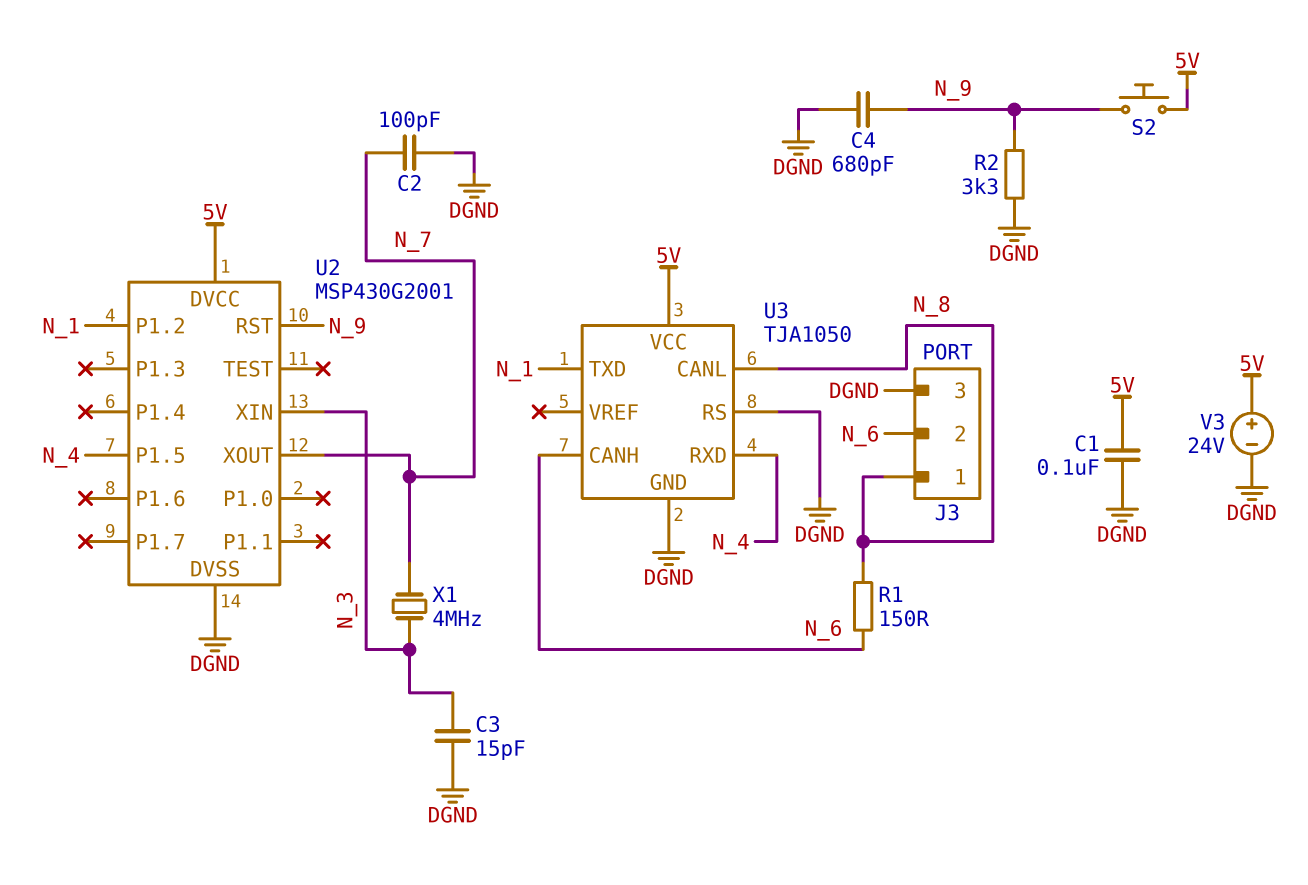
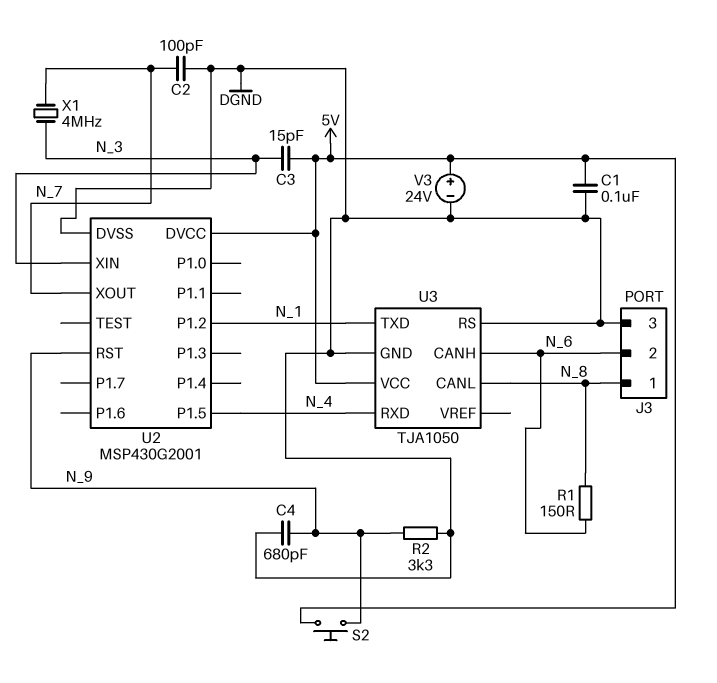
C3: 15pF (DGND, N_3) -> 15pF (5V, N_3)

